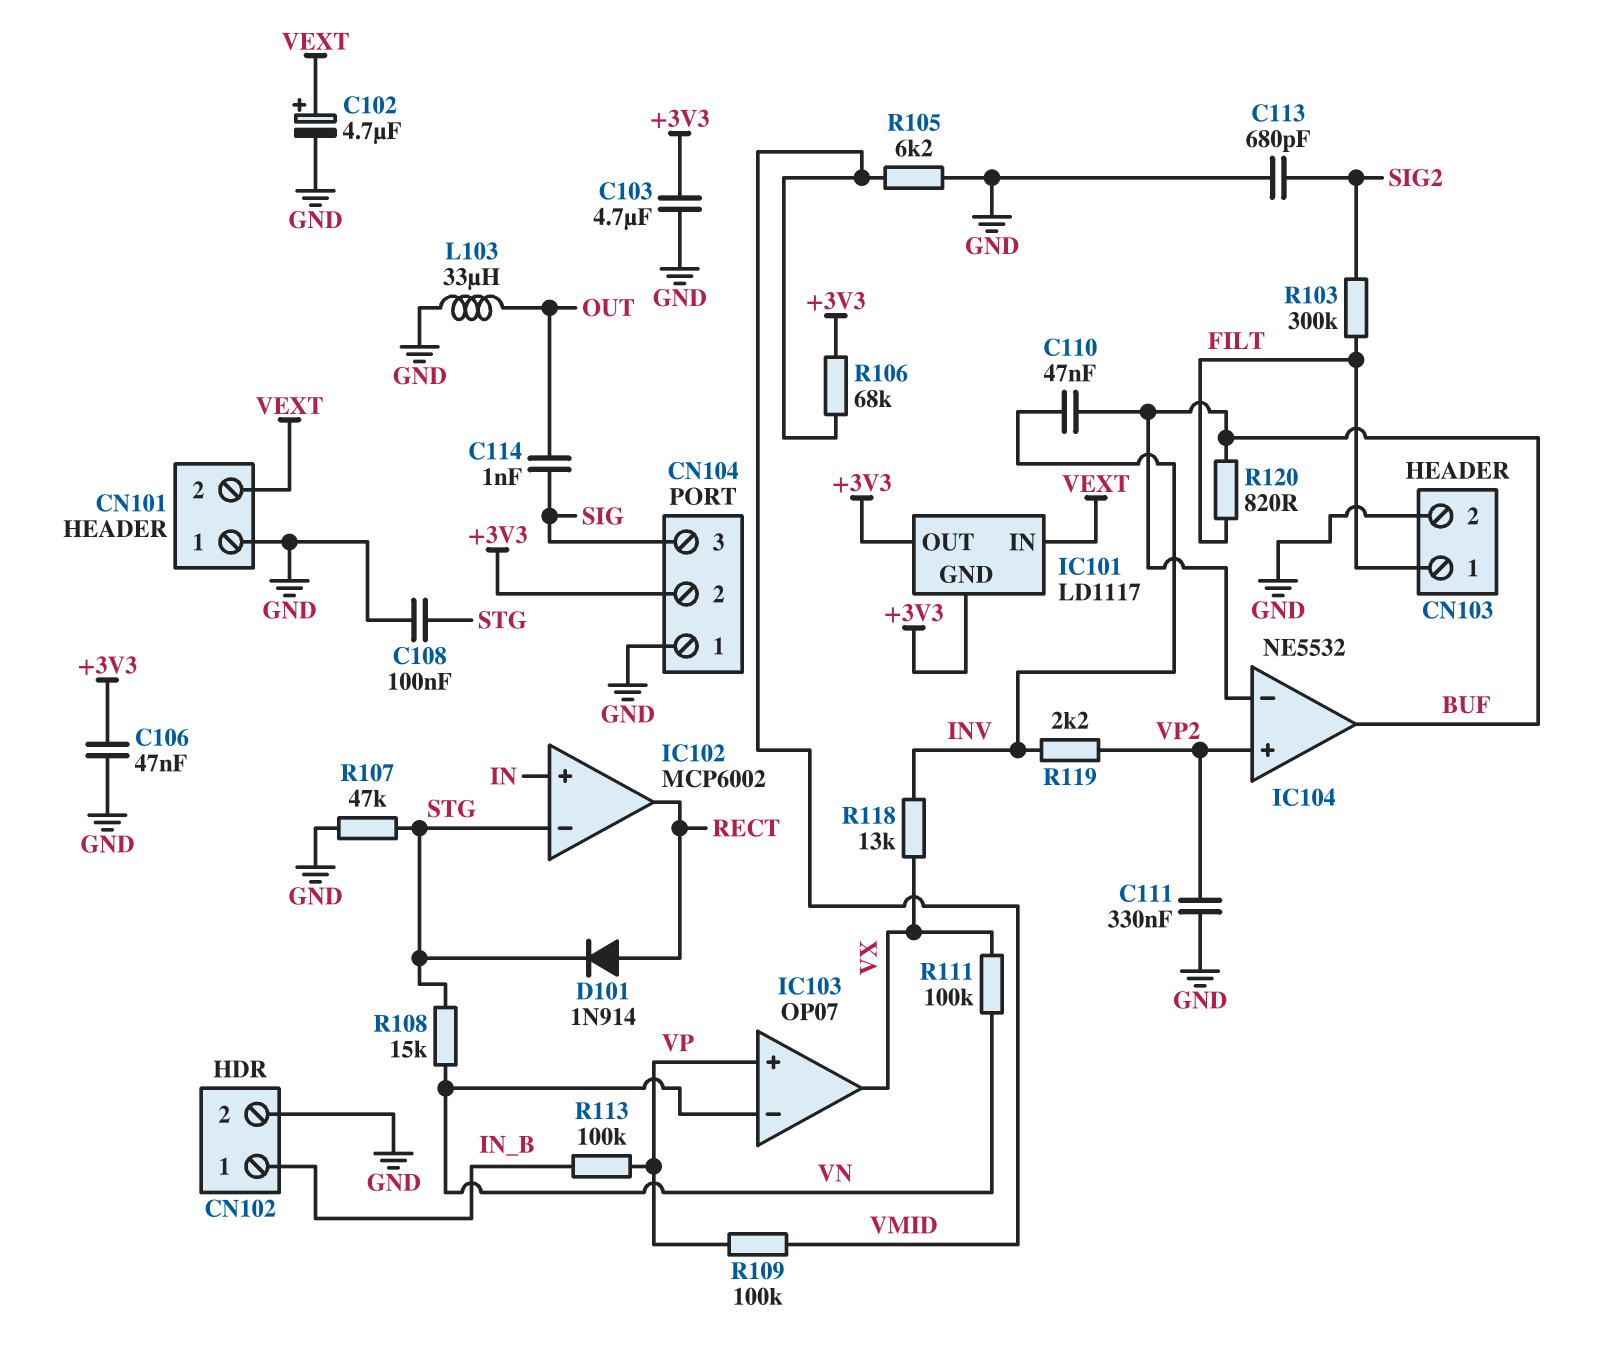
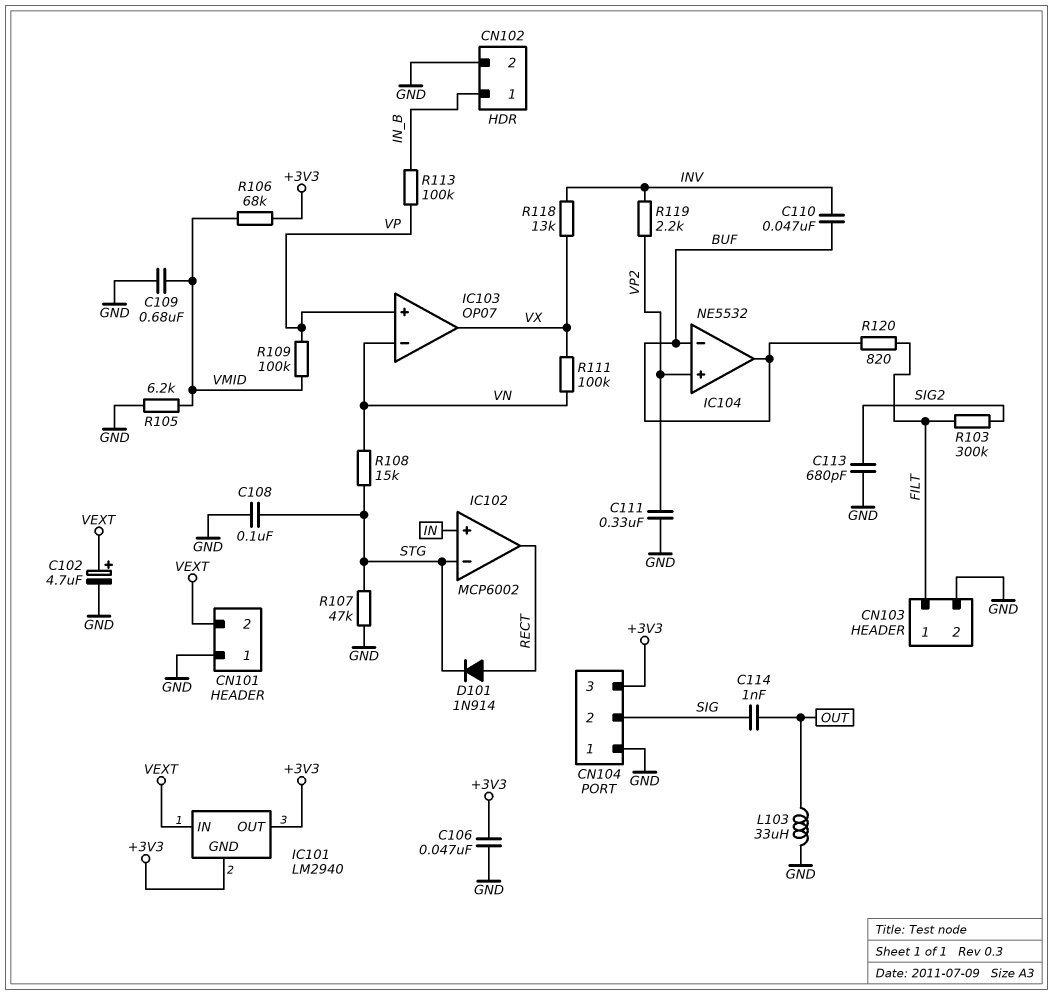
C103: 4.7uF (+3V3, GND) -> none
C109: none -> 680nF (GND, VMID)
CN104 pin 2: +3V3 -> SIG
CN104 pin 3: SIG -> +3V3
IC101: LD1117 -> LM2940

